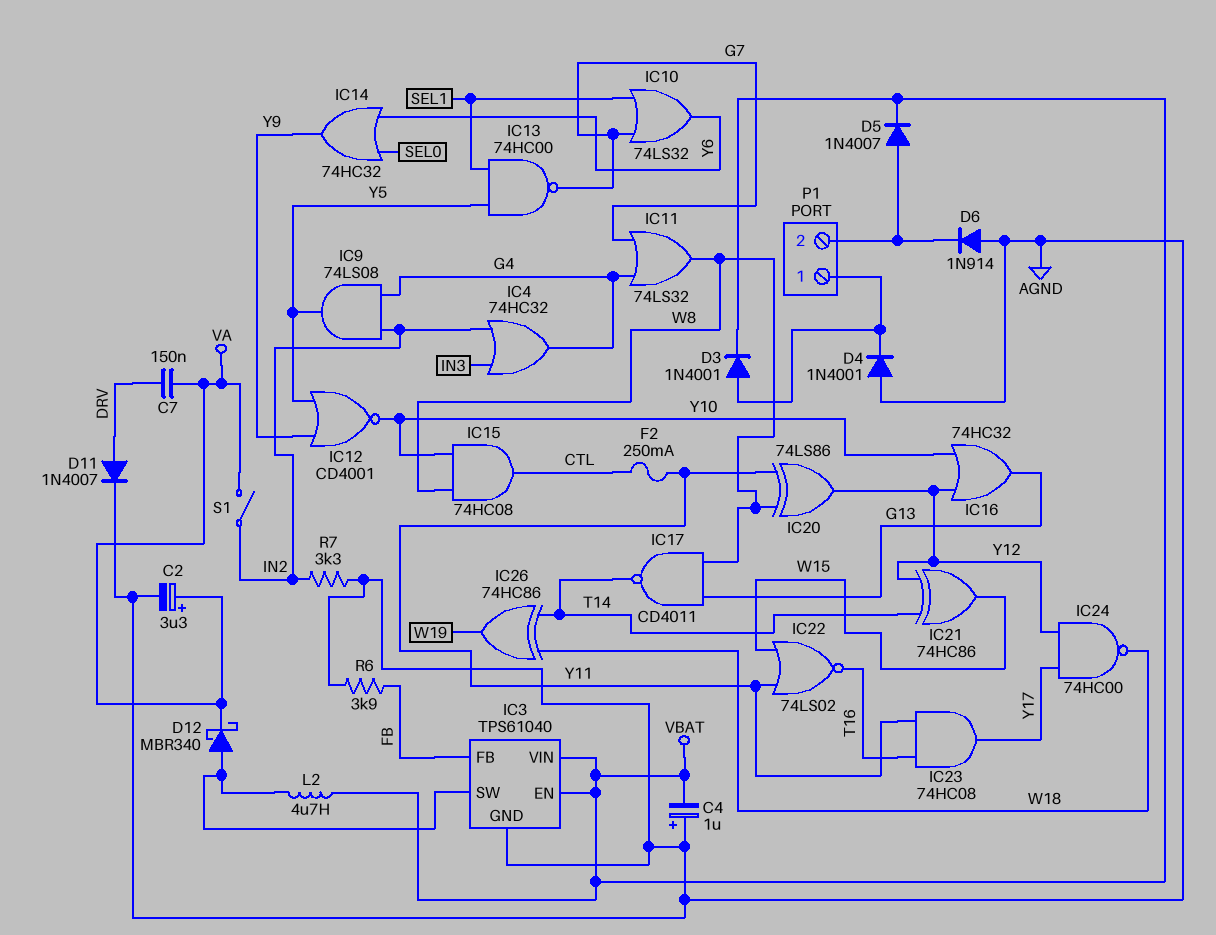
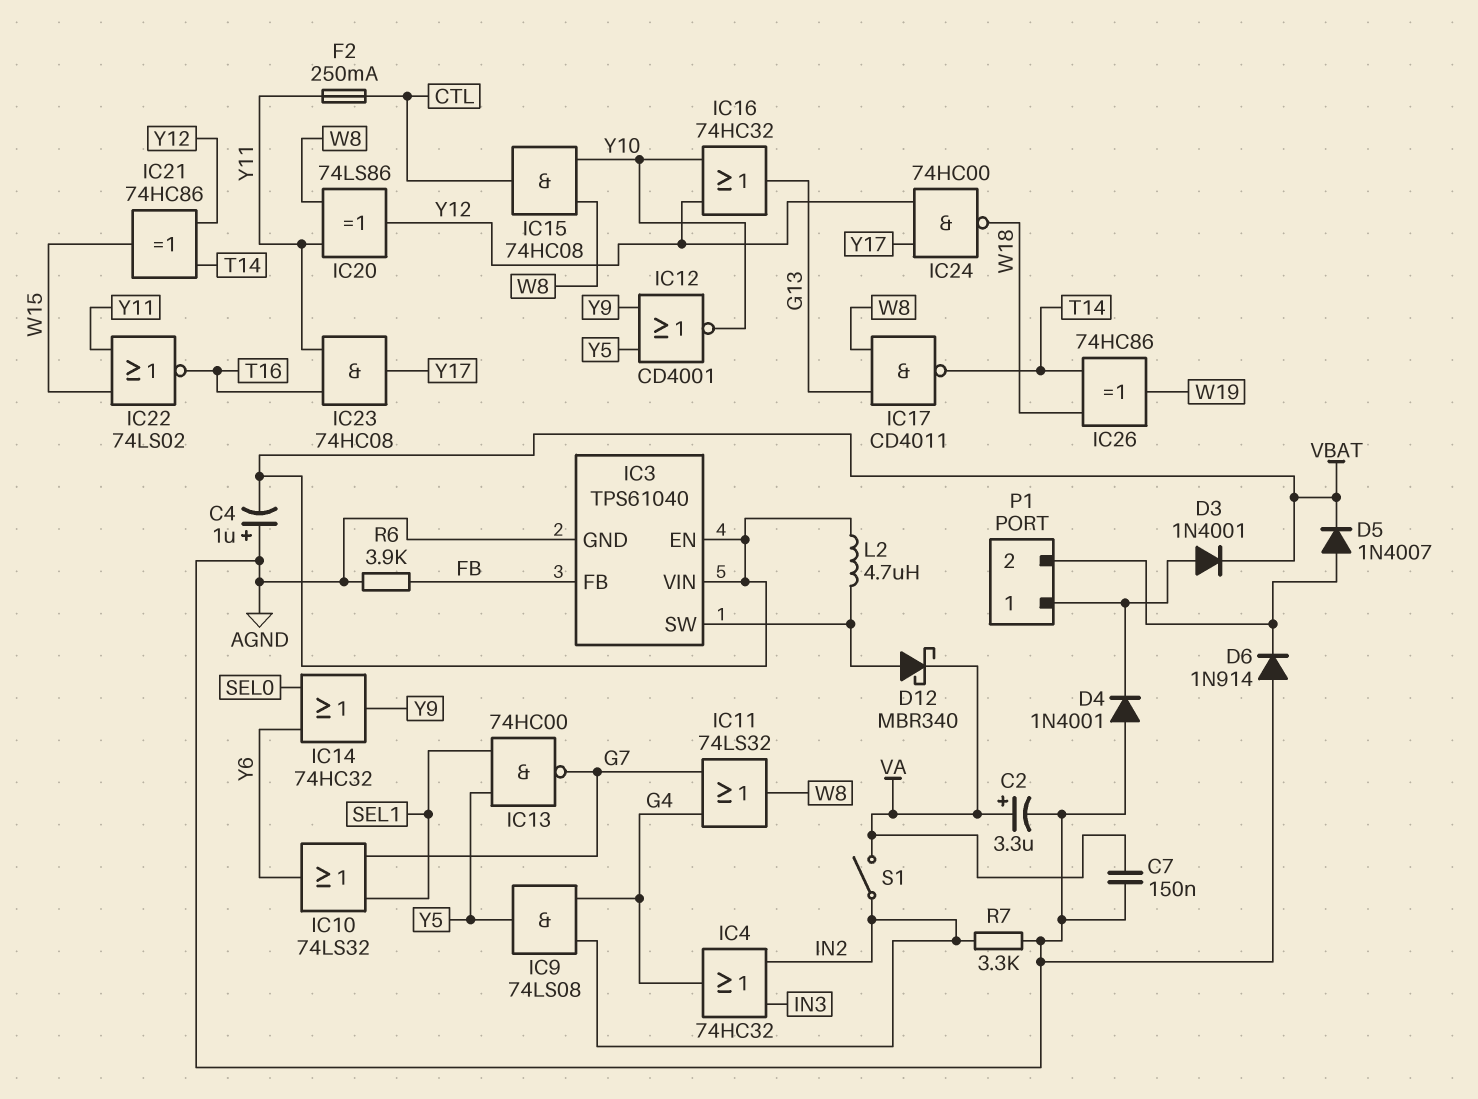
C7: 150nF (DRV, VA) -> 150nF (AGND, VA)
D11: diode 1N4007 (A DRV, K AGND) -> none

